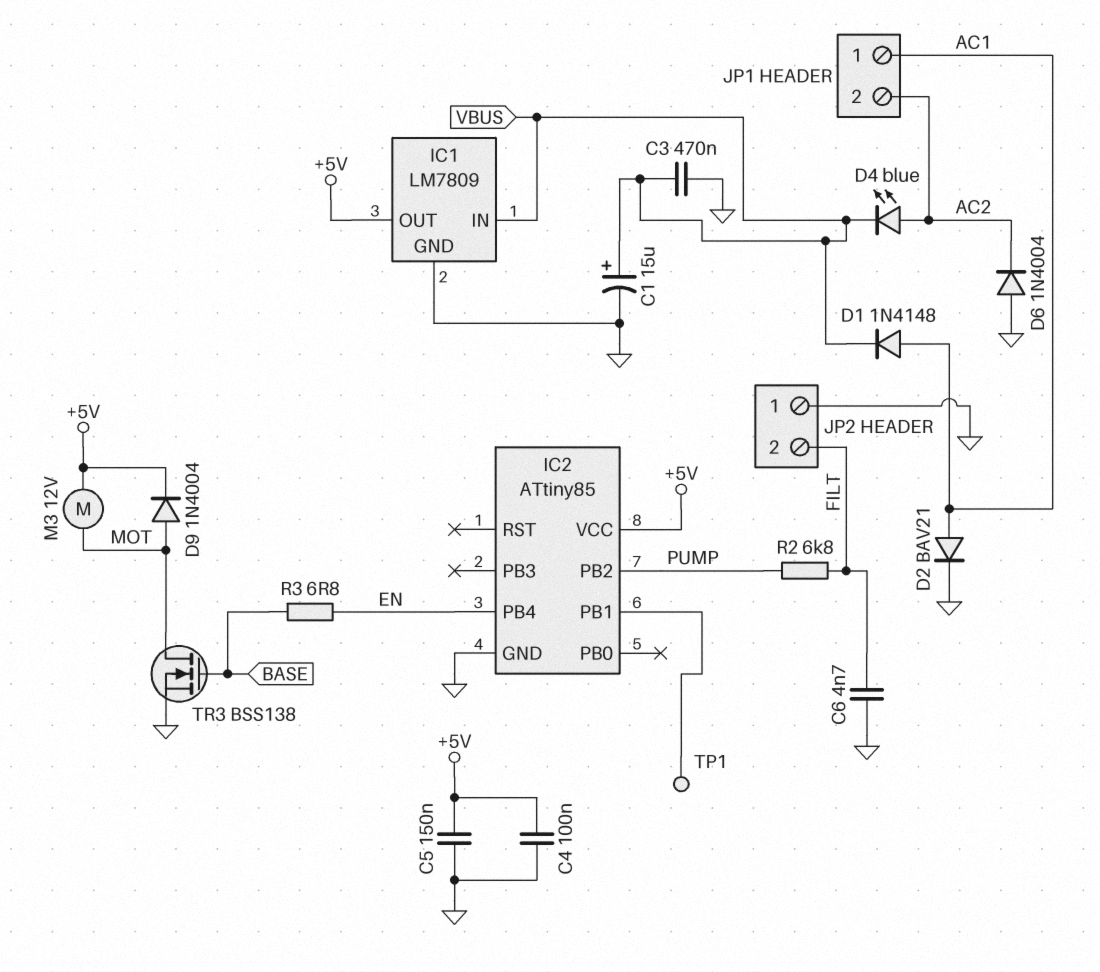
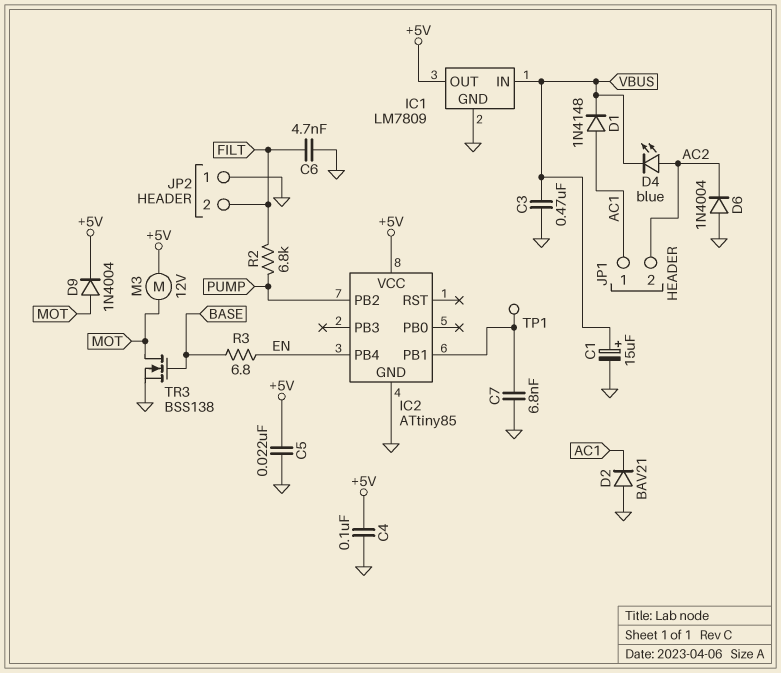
C5: 150nF (+5V, GND) -> 22nF (+5V, GND)
C7: none -> 6.8nF (GND, IC2/PB1)
D2: diode BAV21 (A AC1, K GND) -> diode BAV21 (A GND, K AC1)

